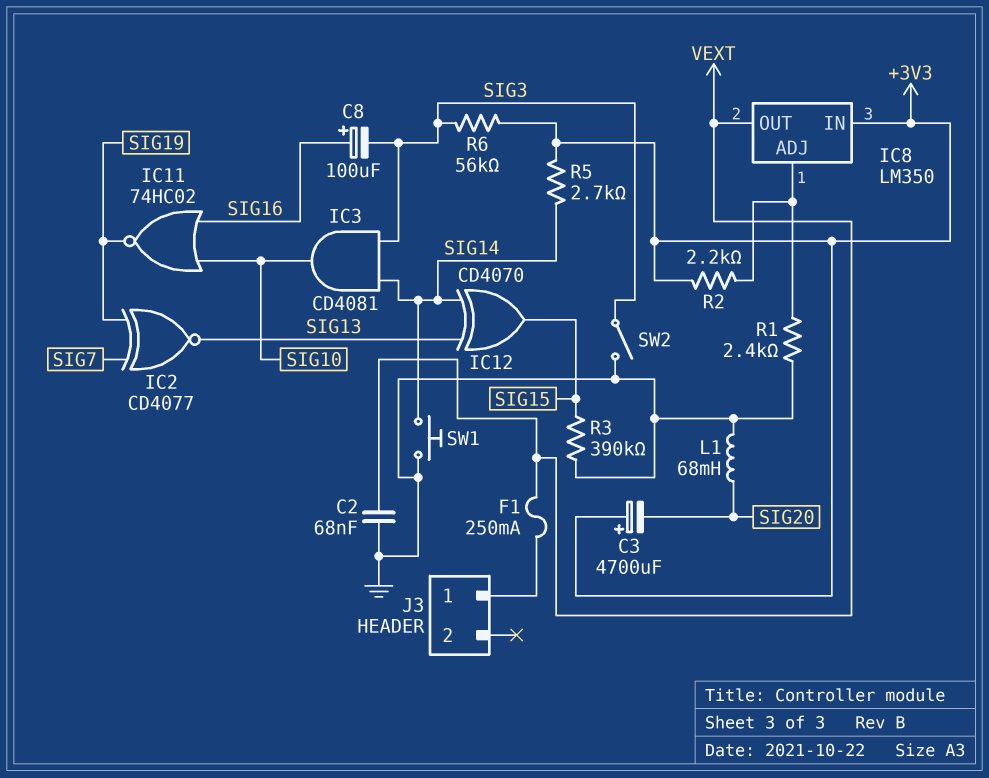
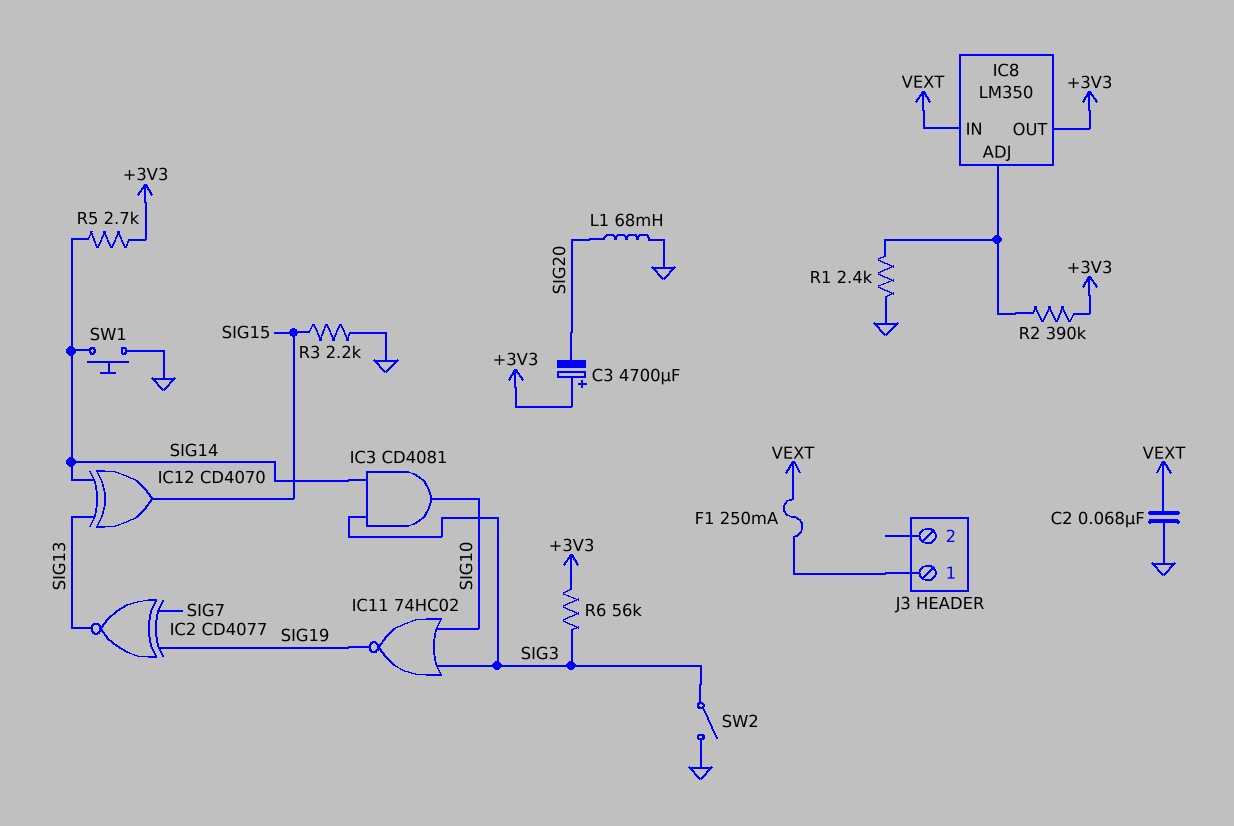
C8: 100uF (plus SIG16, minus SIG3) -> none
IC8 pin IN: +3V3 -> VEXT
IC8 pin OUT: VEXT -> +3V3
IC11: NOR 74HC02 (in SIG10, in SIG16, out SIG19) -> NOR 74HC02 (in SIG3, in SIG10, out SIG19)
R2: 2.2k (+3V3, IC8/ADJ) -> 390k (+3V3, IC8/ADJ)
R3: 390k (GND, SIG15) -> 2.2k (GND, SIG15)

